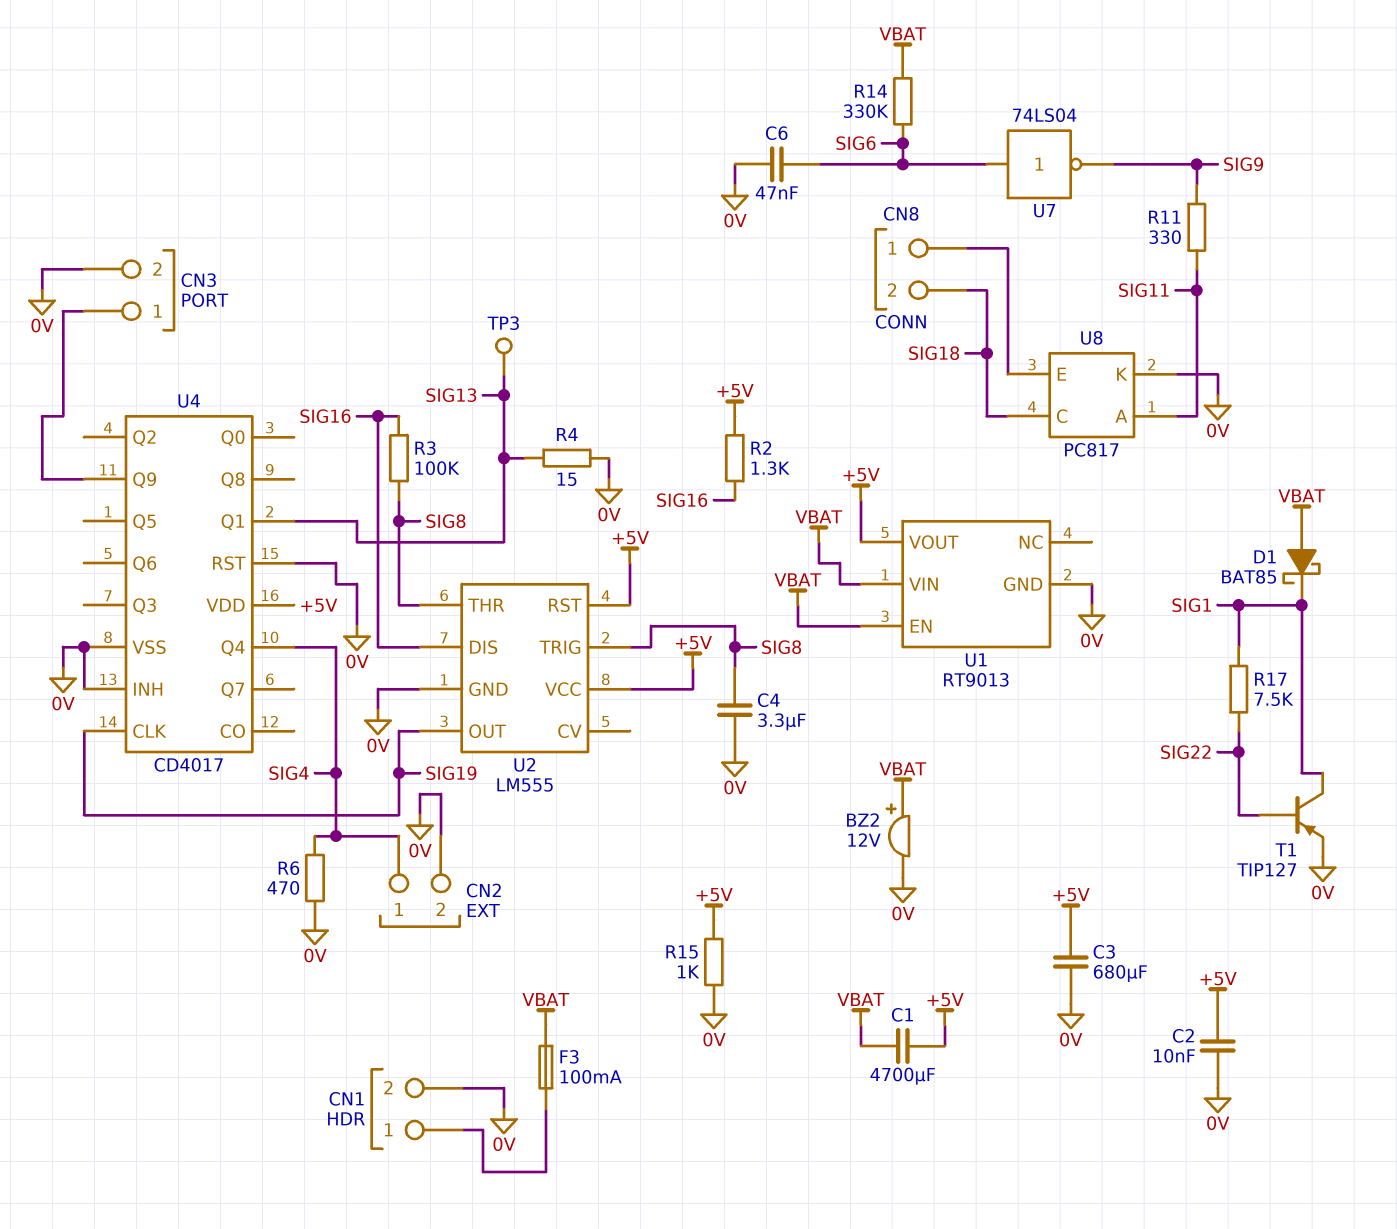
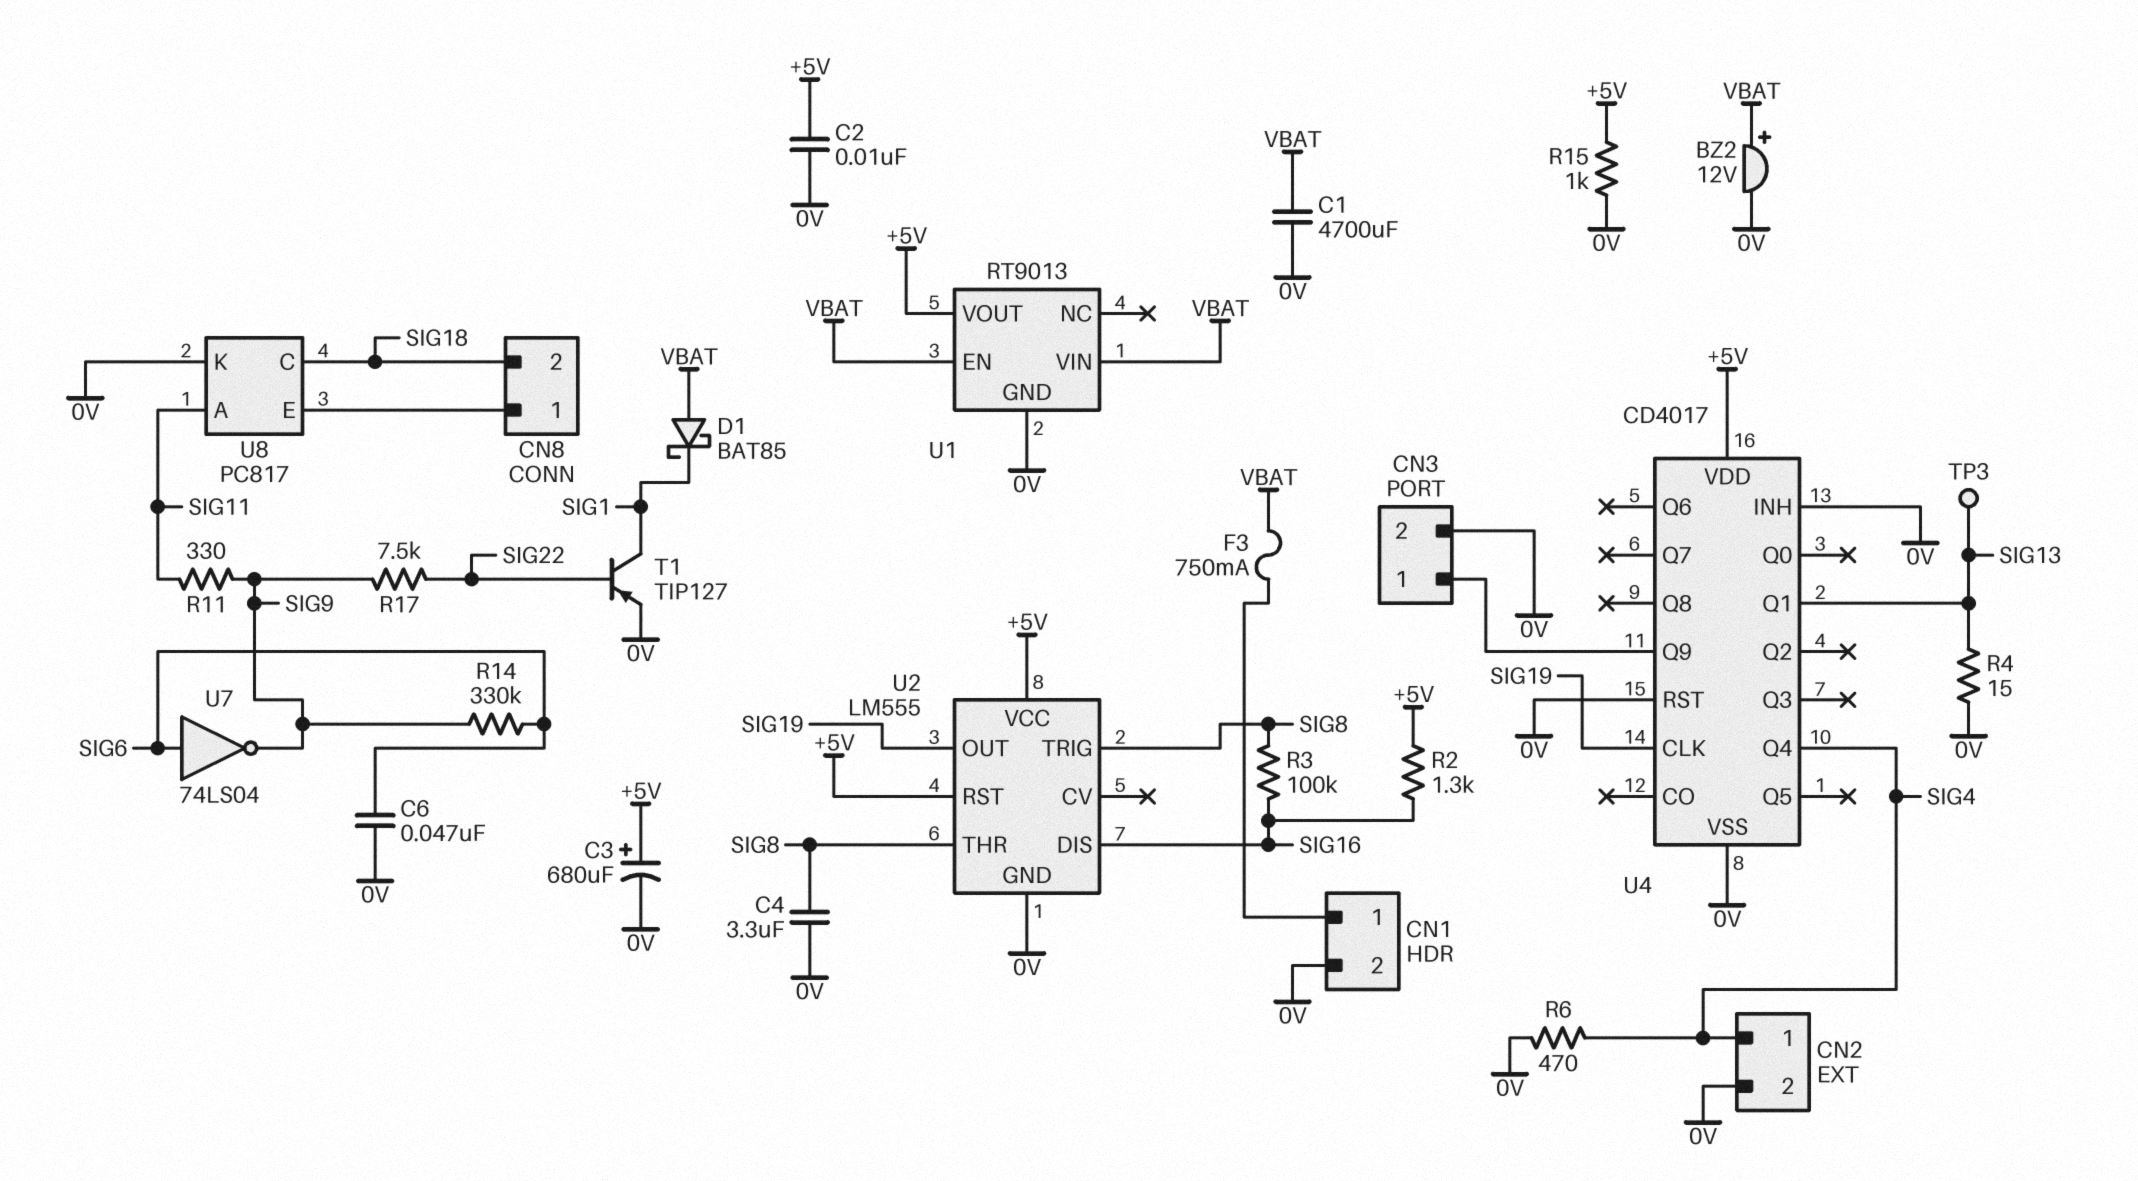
C1: 4700uF (+5V, VBAT) -> 4700uF (0V, VBAT)
C3: 680uF (+5V, 0V) -> 680uF (plus +5V, minus 0V)
F3: 100mA (CN1/1, VBAT) -> 750mA (CN1/1, VBAT)
R14: 330k (SIG6, VBAT) -> 330k (SIG6, SIG9)
R17: 7.5k (SIG1, SIG22) -> 7.5k (SIG9, SIG22)

